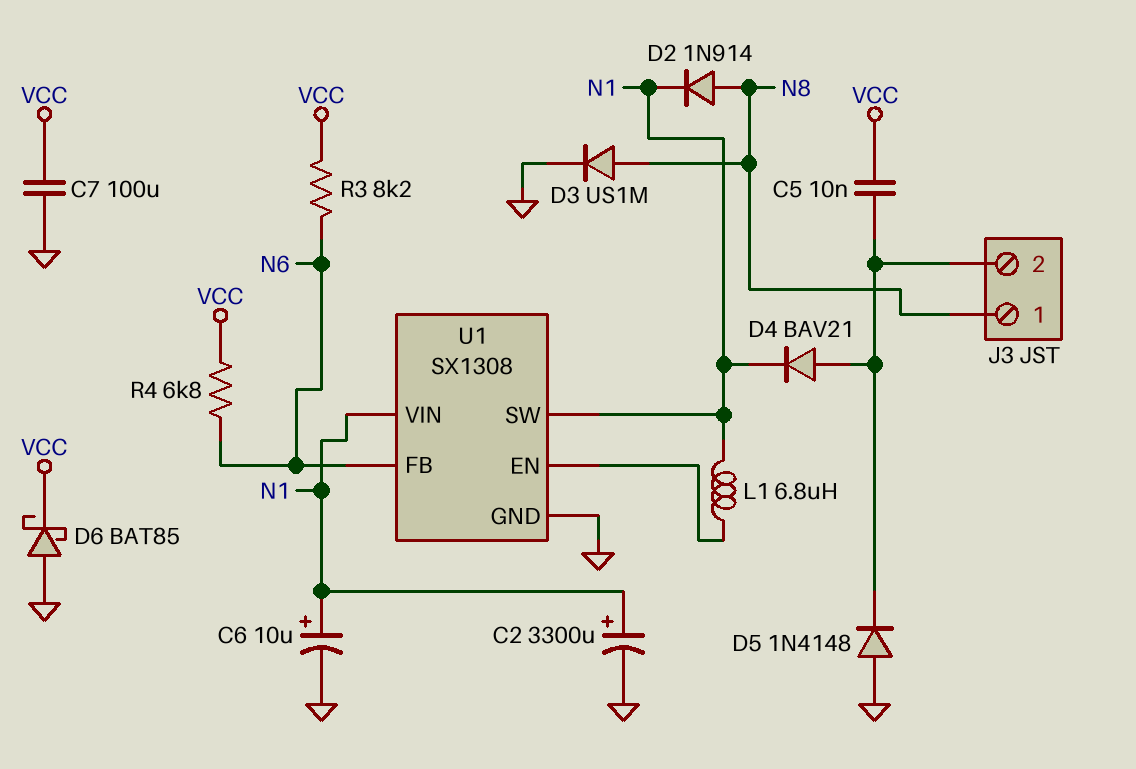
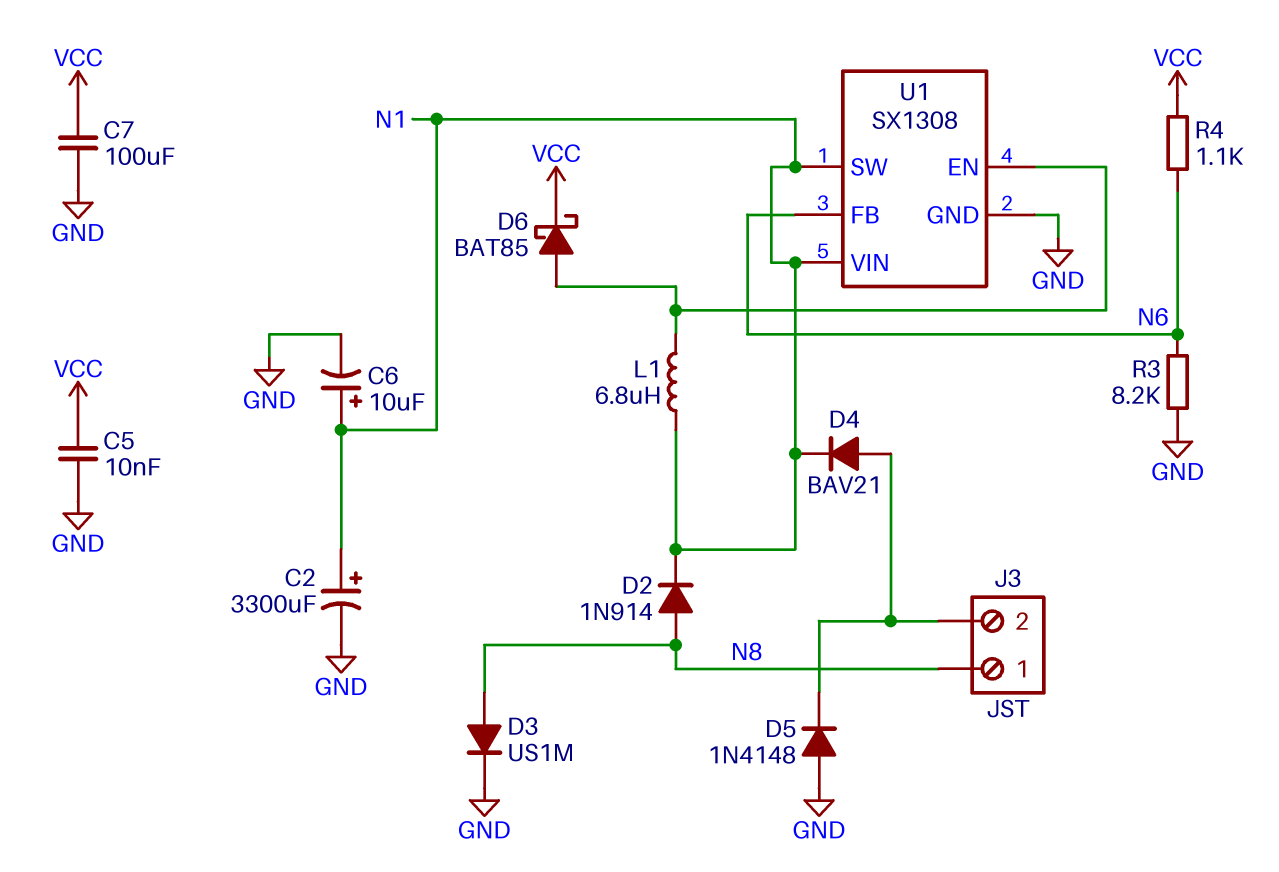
C5: 10nF (J3/2, VCC) -> 10nF (GND, VCC)
D6: schottky BAT85 (A GND, K VCC) -> schottky BAT85 (A U1/EN, K VCC)
R3: 8.2k (N6, VCC) -> 8.2k (GND, N6)
R4: 6.8k (N6, VCC) -> 1.1k (N6, VCC)

